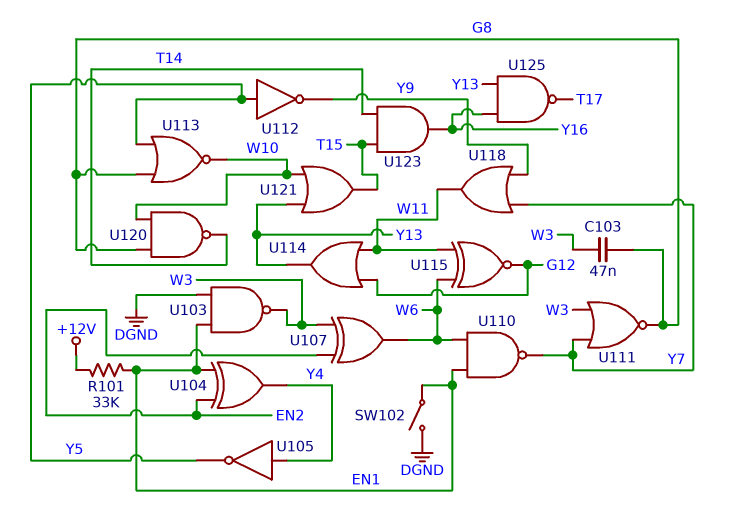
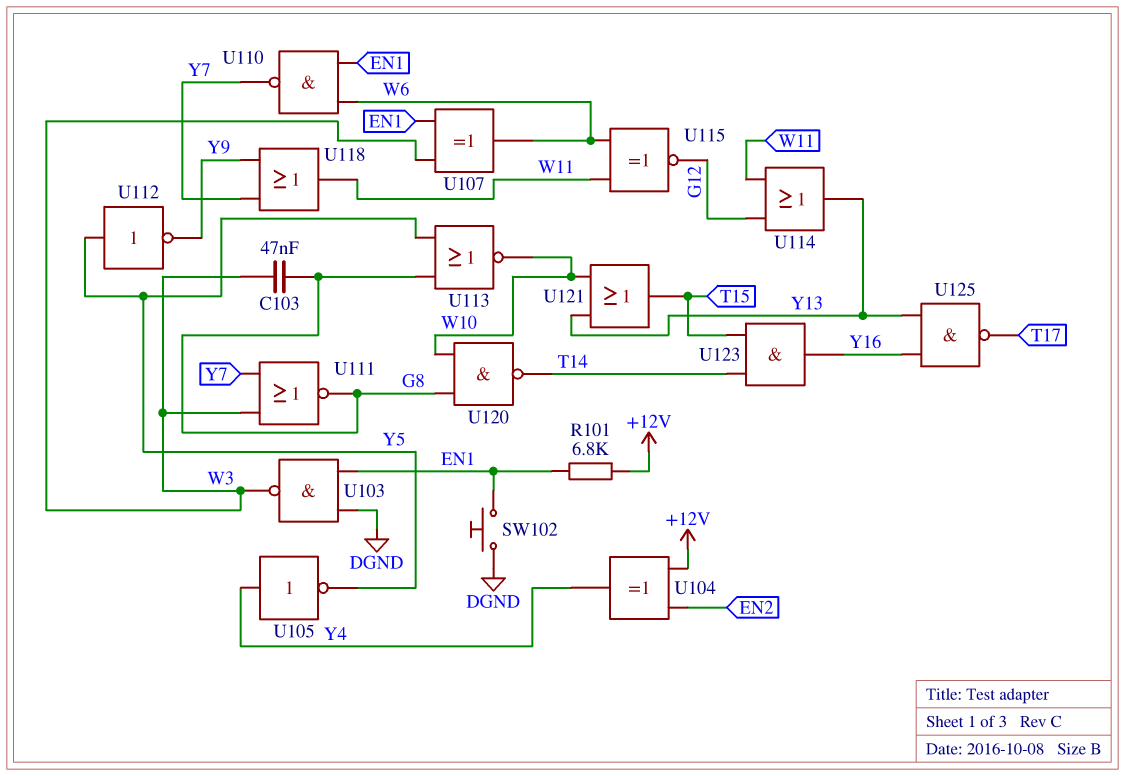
R101: 33k (+12V, EN1) -> 6.8k (+12V, EN1)
SW102: switch (DGND, EN1) -> button (DGND, EN1)
U104: XOR (in EN1, in EN2, out Y4) -> XOR (in +12V, in EN2, out Y4)
U107: XOR (in EN2, in W3, out W6) -> XOR (in EN1, in W3, out W6)

